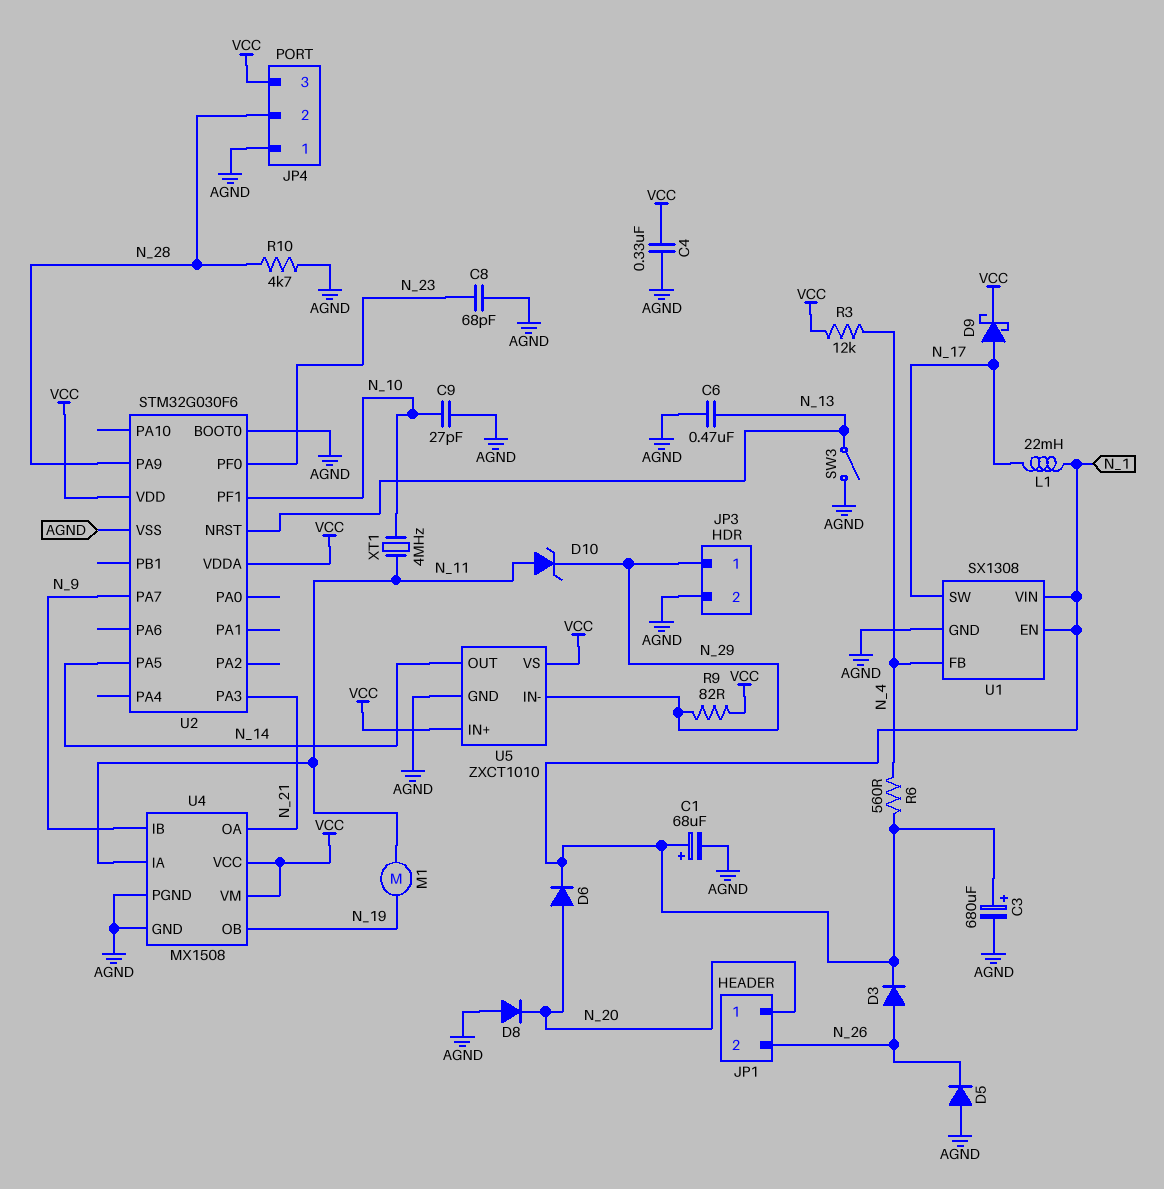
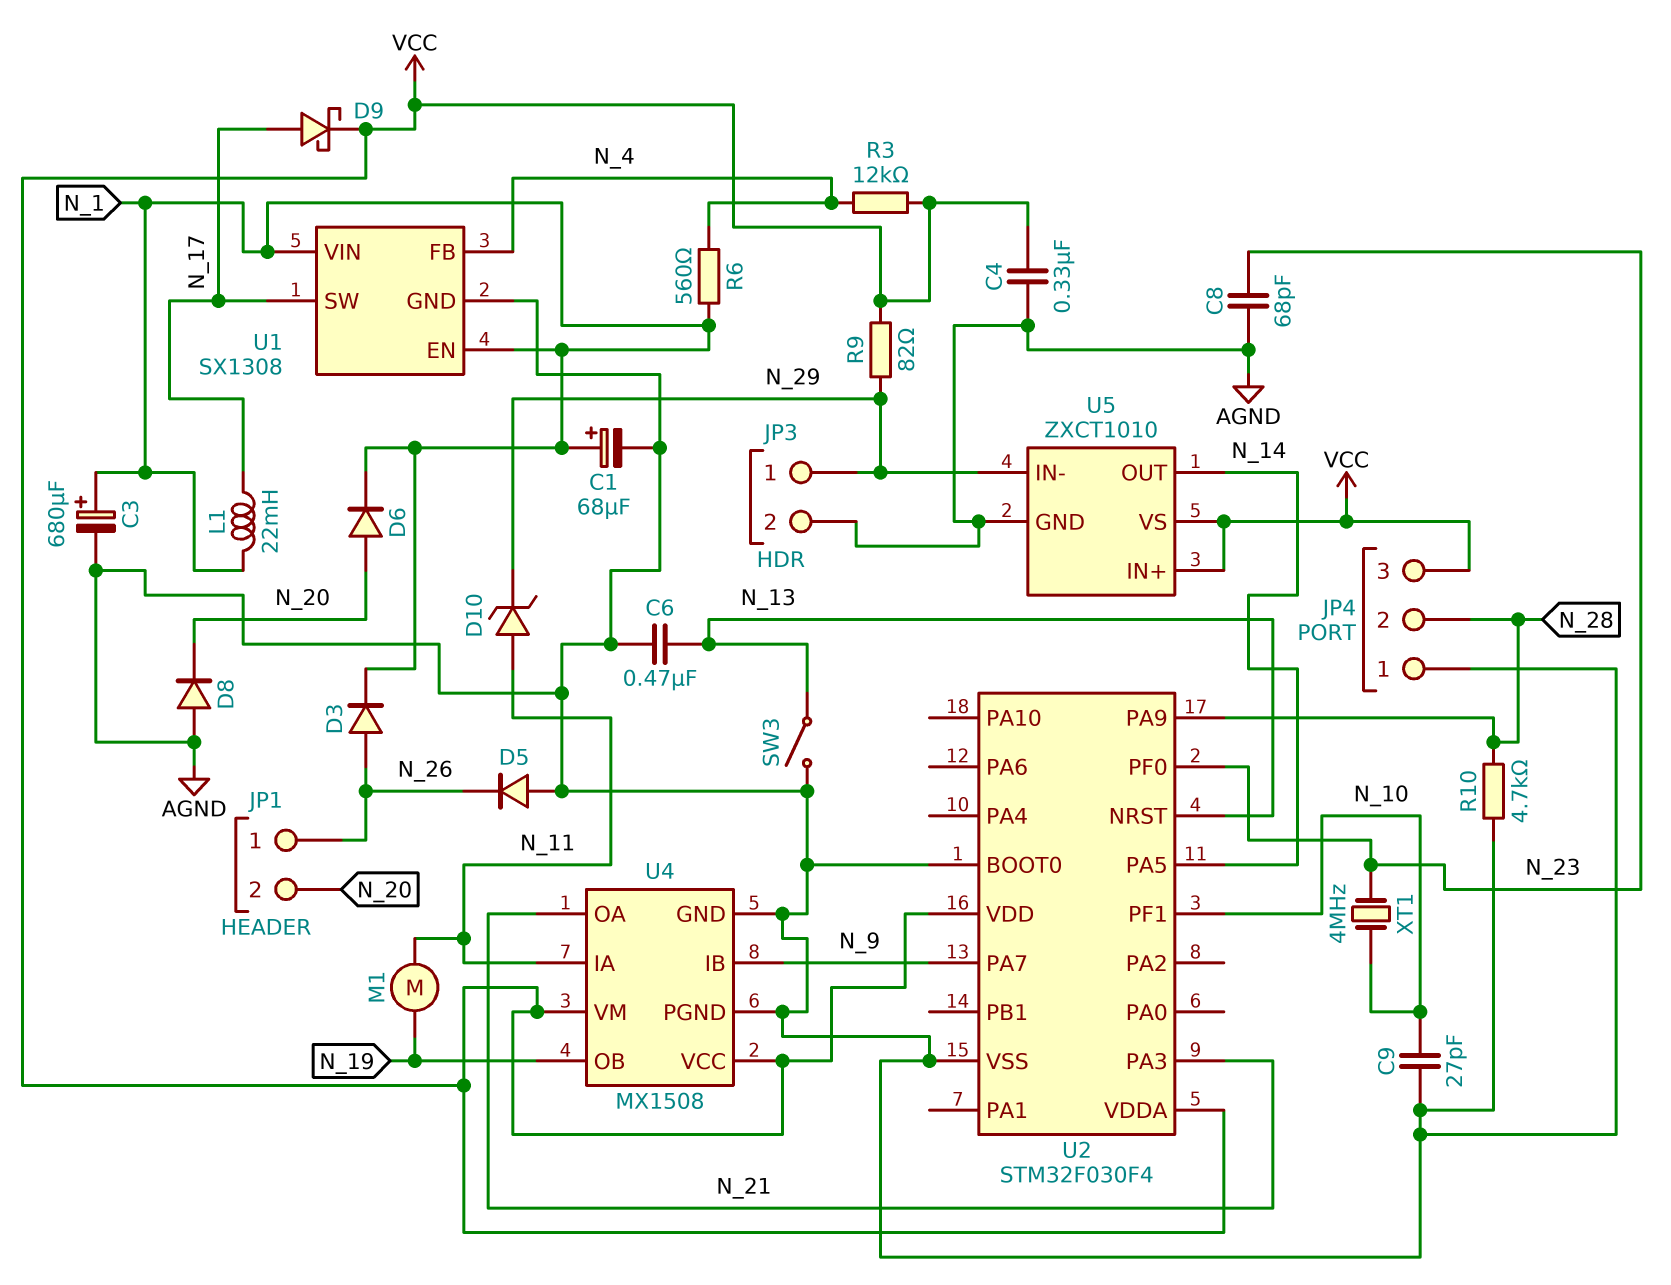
JP1 pin 1: N_20 -> N_26
JP1 pin 2: N_26 -> N_20
U2: STM32G030F6 -> STM32F030F4
XT1: 4MHz (N_10, N_11) -> 4MHz (N_10, N_23)

